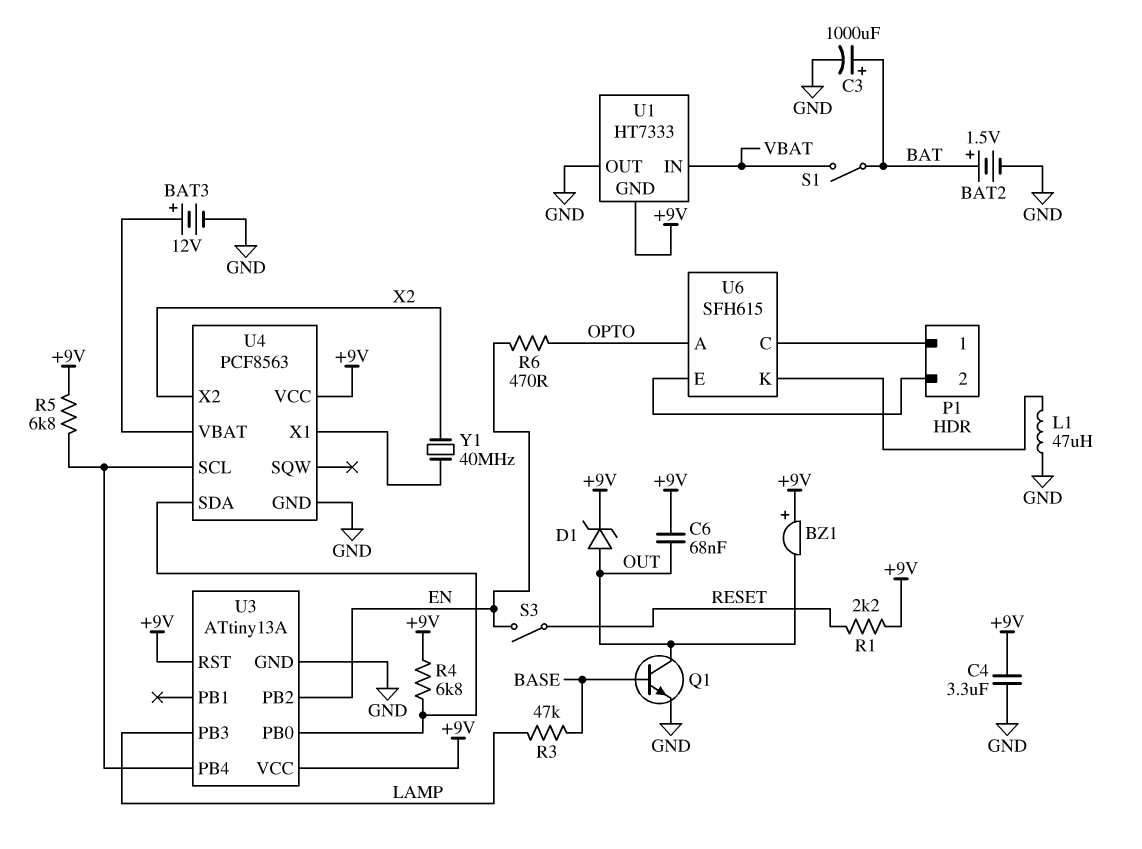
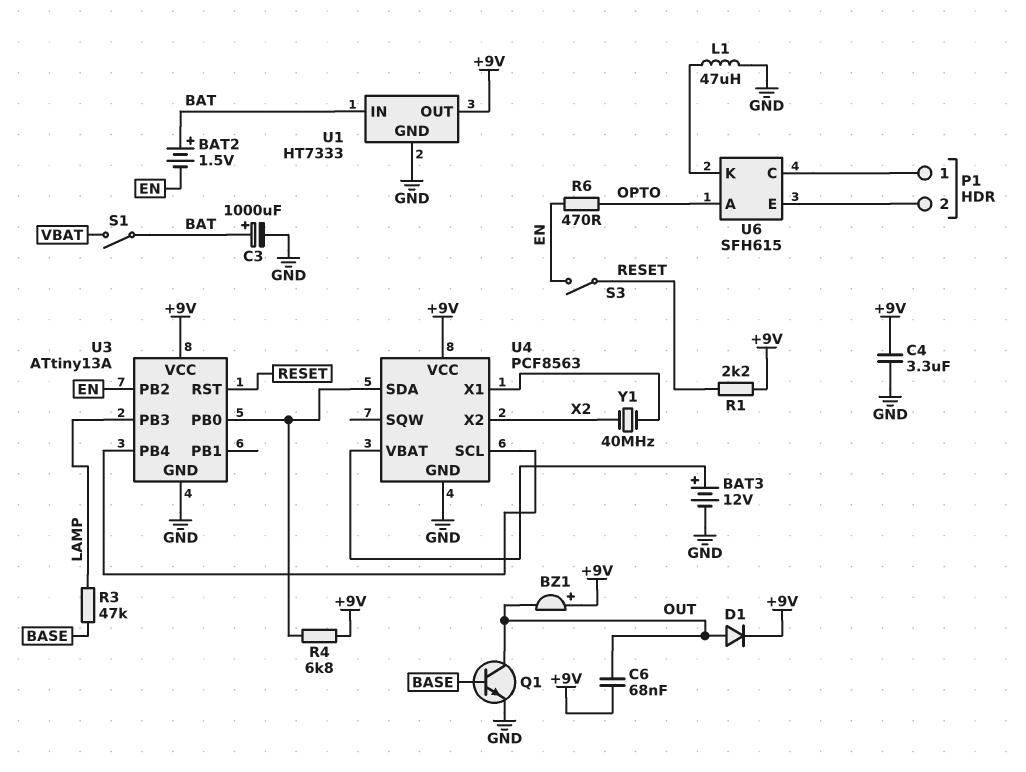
BAT2: 1.5V (plus BAT, minus GND) -> 1.5V (plus BAT, minus EN)
D1: zener (A OUT, K +9V) -> diode (A OUT, K +9V)
R5: 6.8k (+9V, U3/PB4) -> none
U1 pin GND: +9V -> GND
U1 pin IN: VBAT -> BAT
U1 pin OUT: GND -> +9V
U3 pin RST: +9V -> RESET

